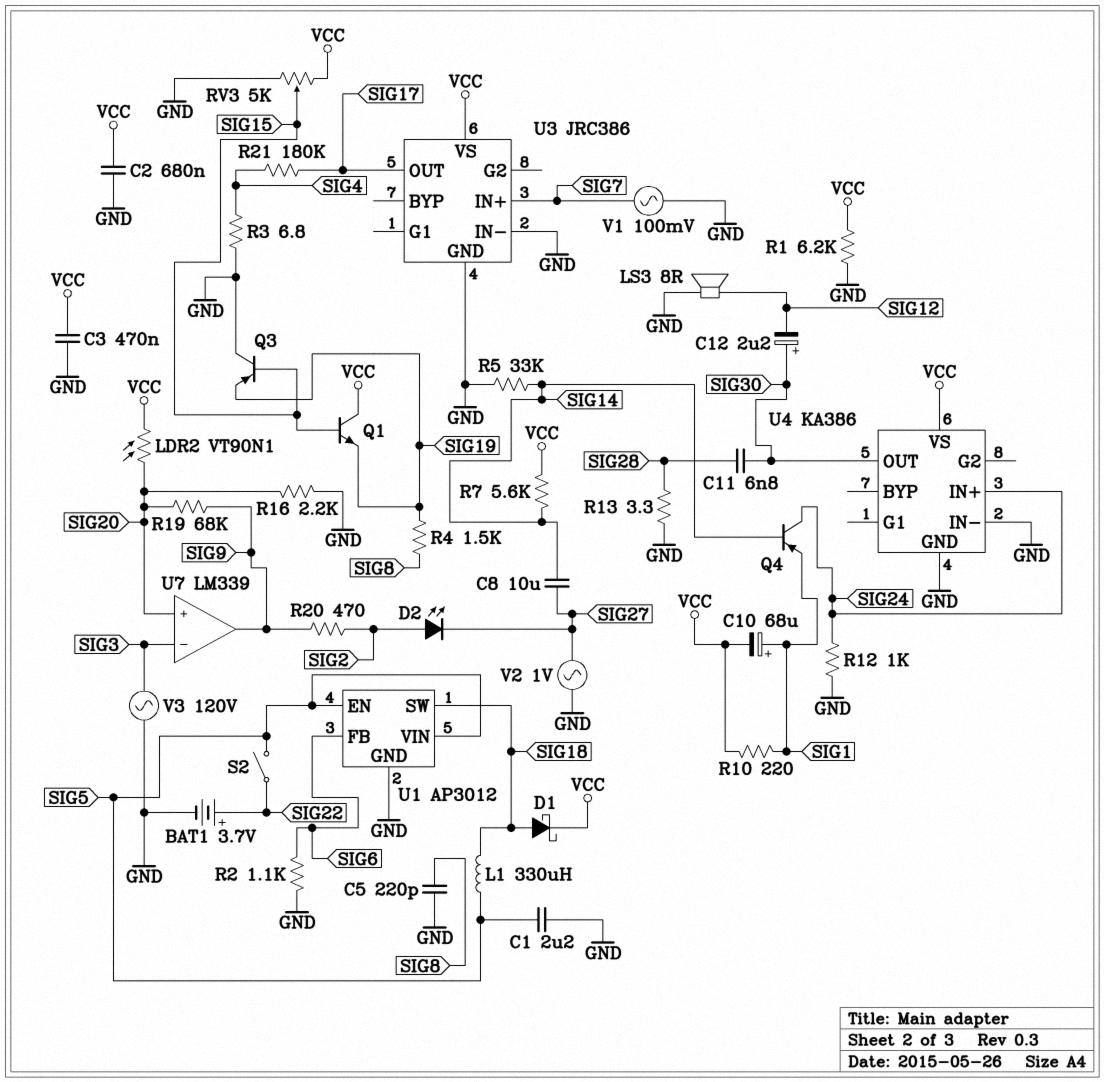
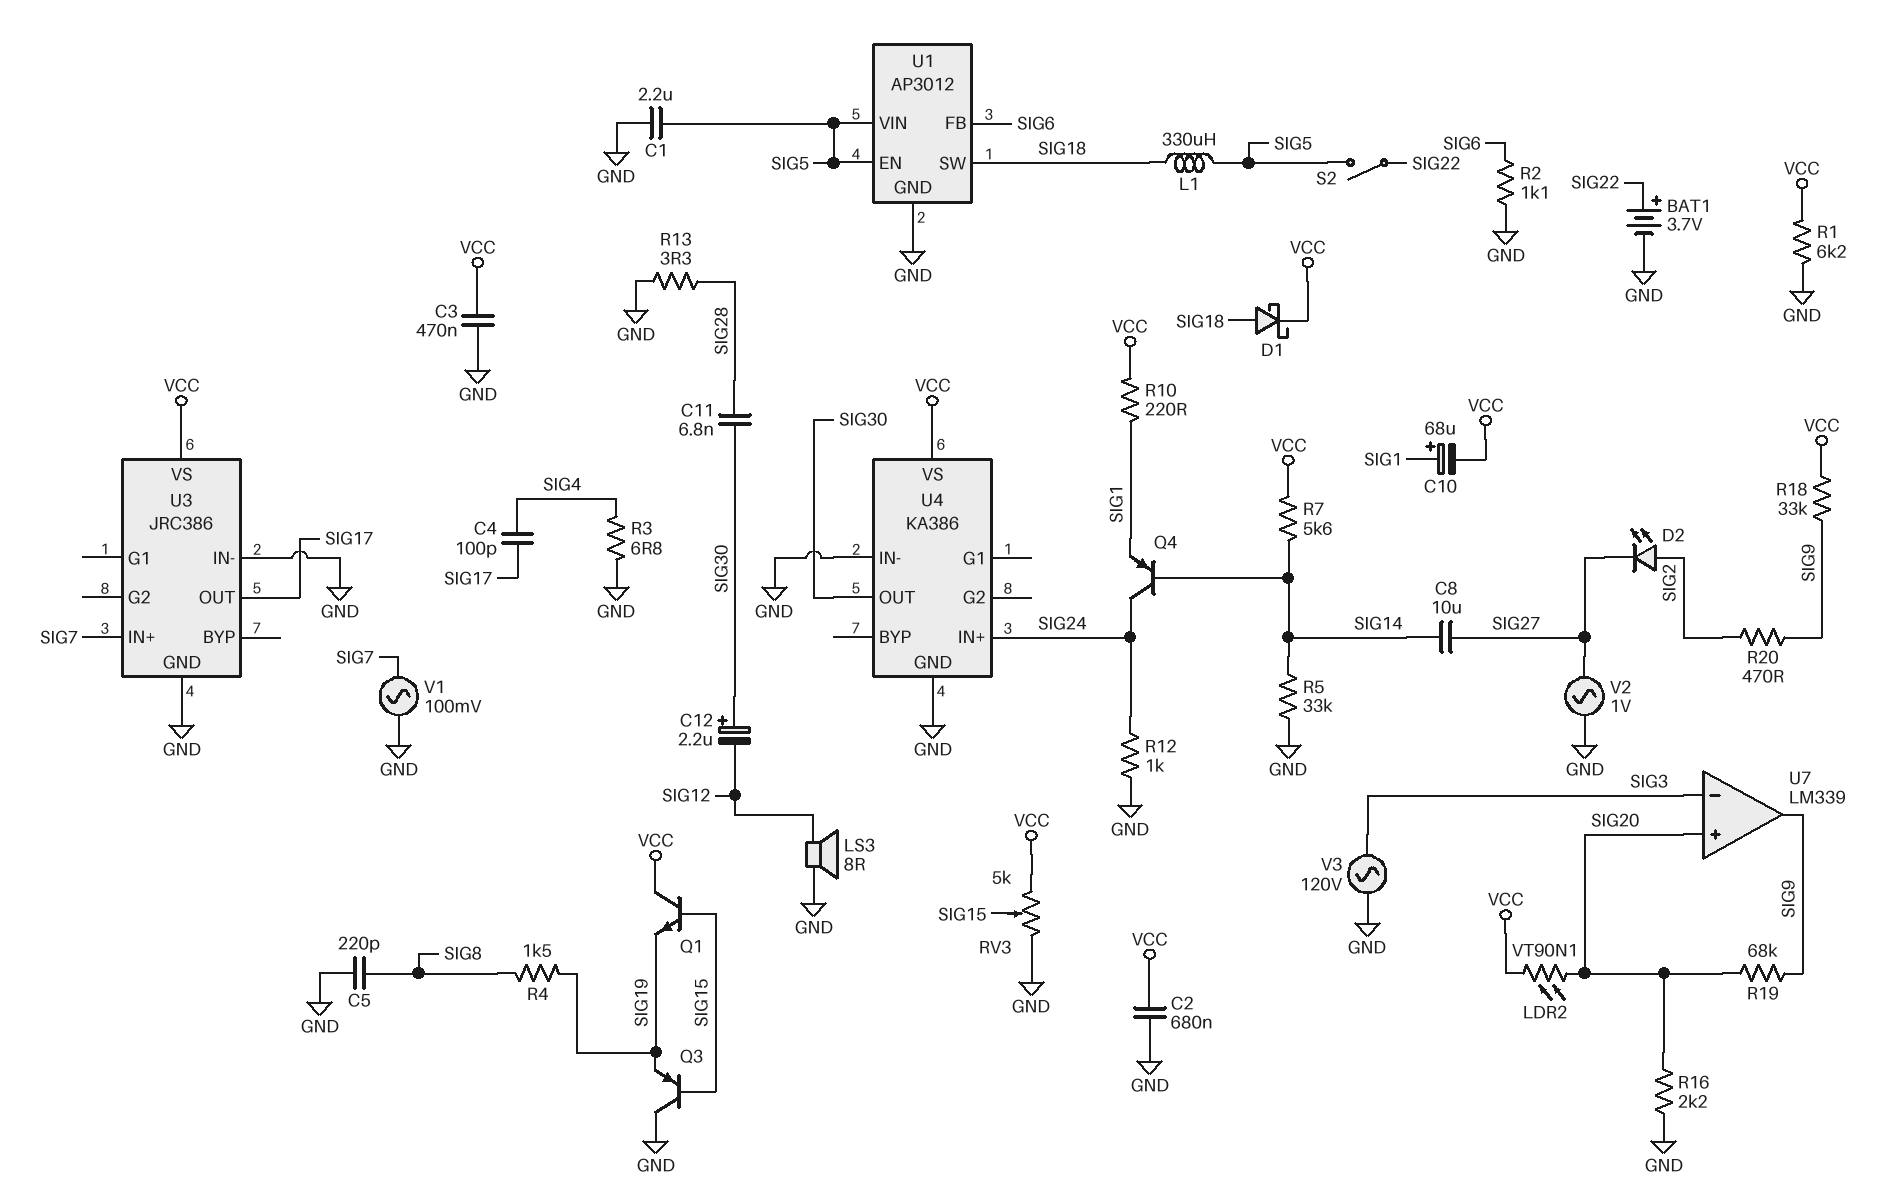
C4: none -> 100pF (SIG4, SIG17)
R18: none -> 33k (SIG9, VCC)
R21: 180k (SIG4, SIG17) -> none

